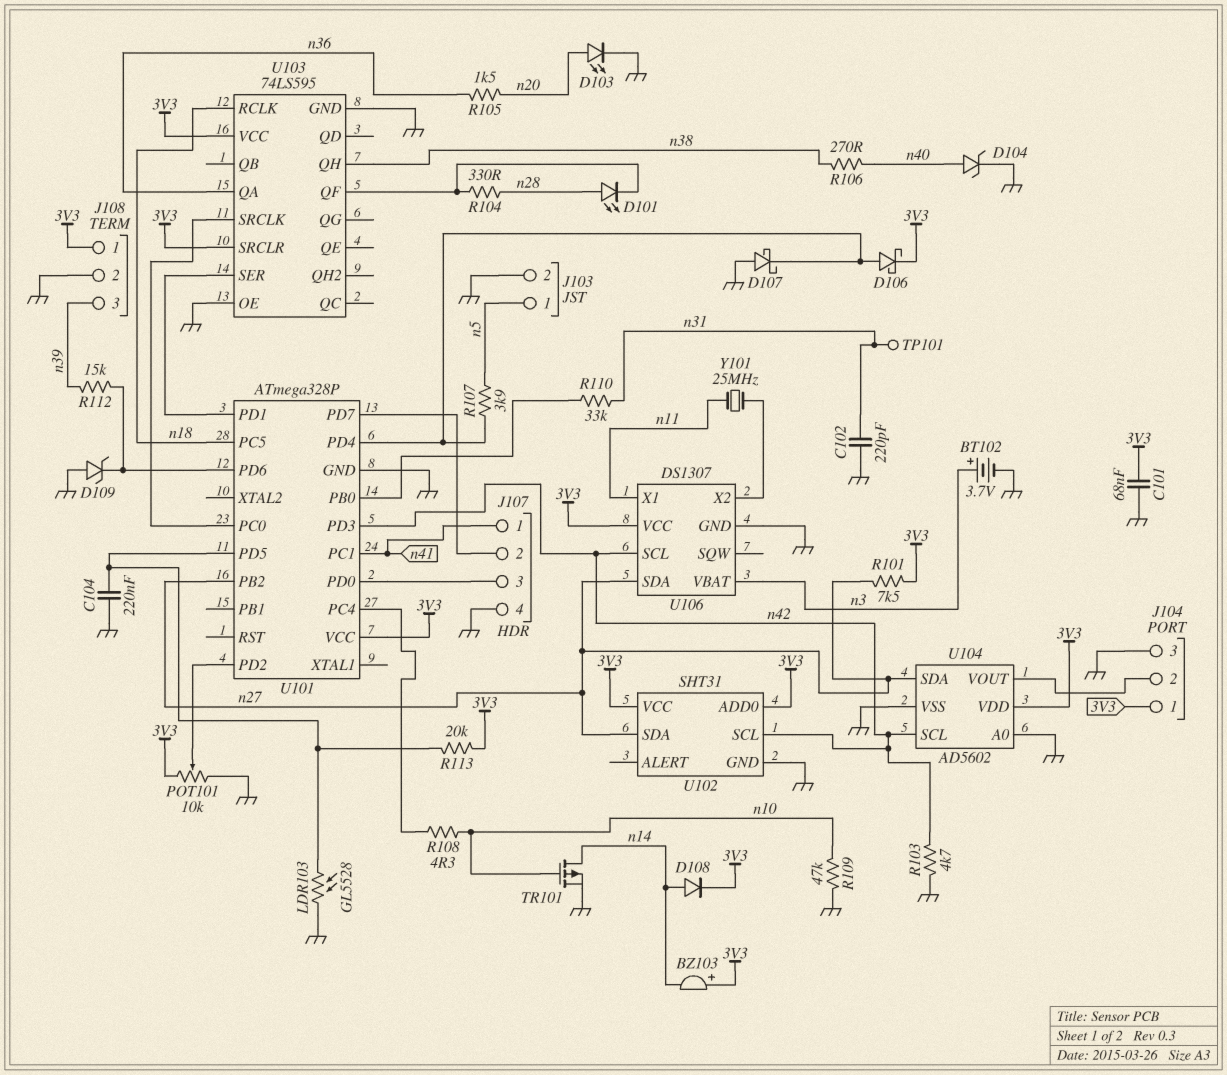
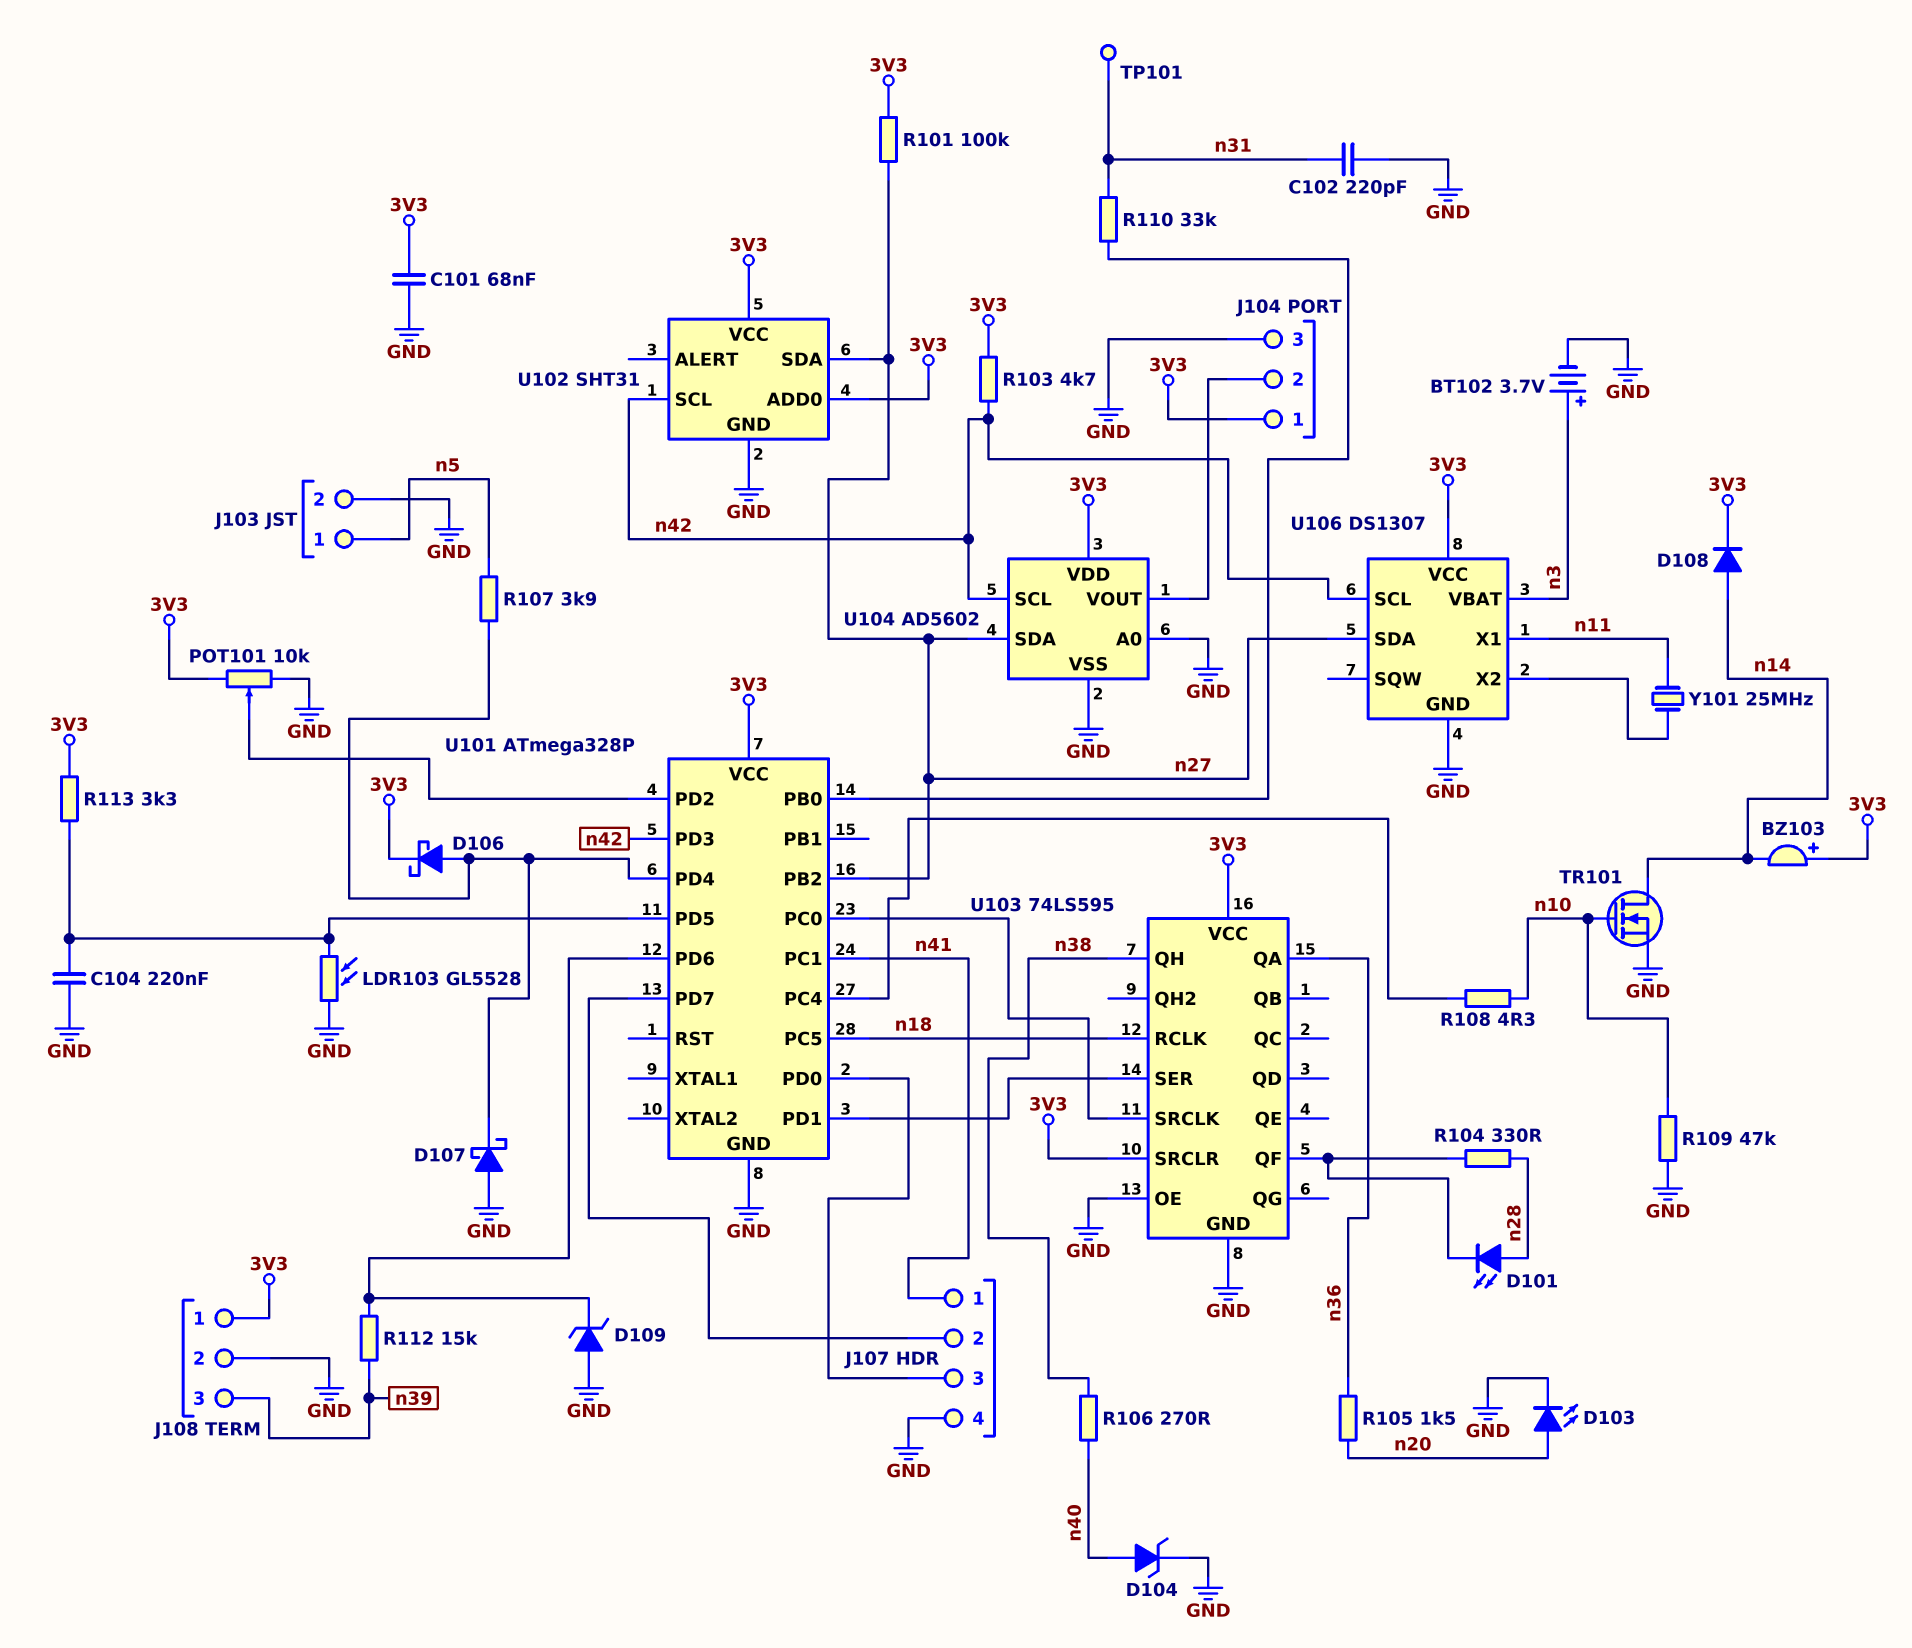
R101: 7.5k (3V3, n27) -> 100k (3V3, n27)
R103: 4.7k (GND, n42) -> 4.7k (3V3, n42)
R113: 20k (3V3, U101/PD5) -> 3.3k (3V3, U101/PD5)
TR101: PMOS (G n10, D n14, S GND) -> NMOS (G n10, D n14, S GND)

